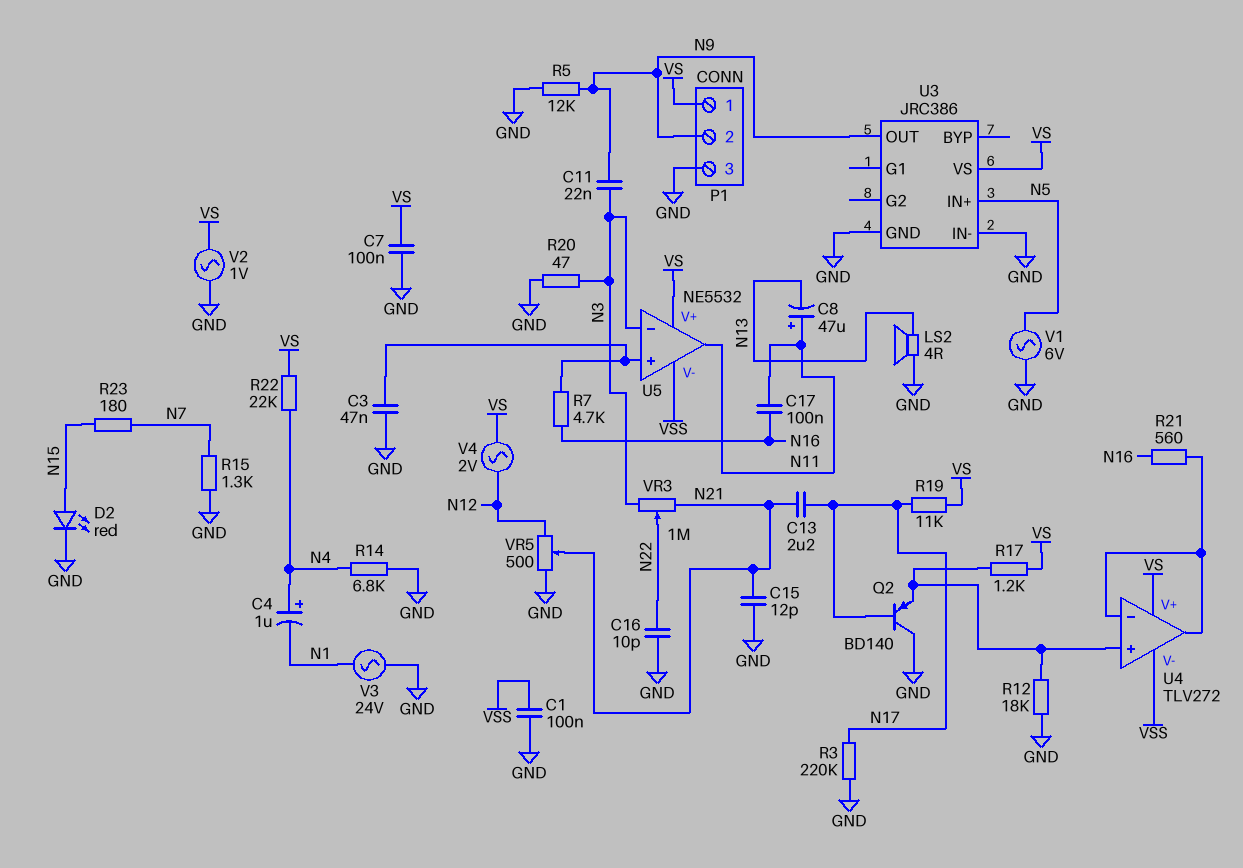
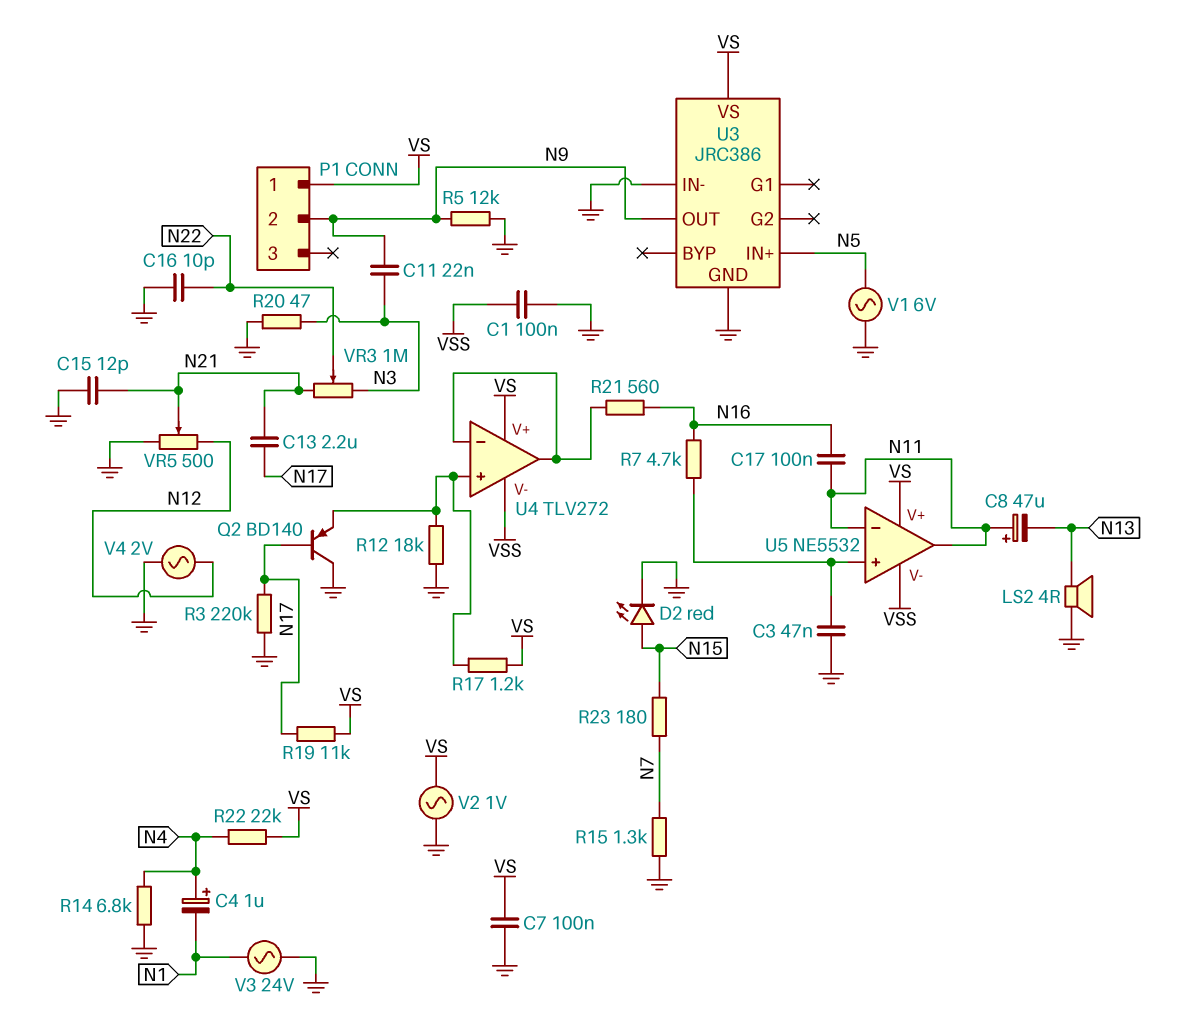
P1 pin 3: GND -> none
U5 pin in-: N3 -> N11
V4: AC 2V (N12, VS) -> AC 2V (GND, N12)

